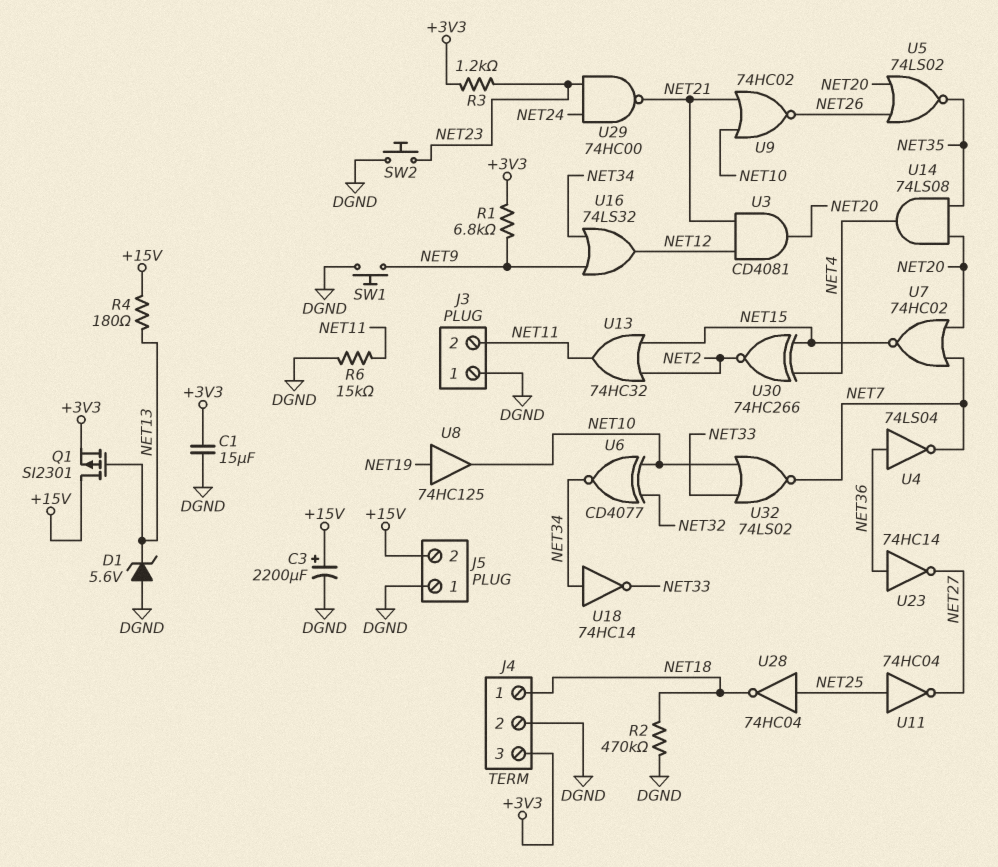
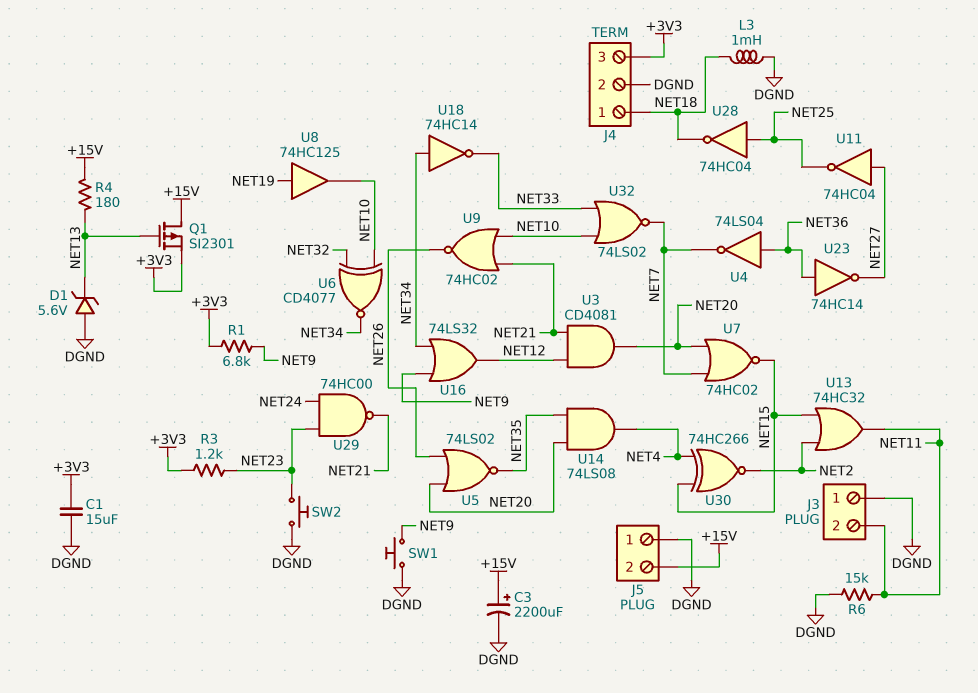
L3: none -> 1mH (DGND, NET18)
R2: 470k (DGND, NET18) -> none
U11: NOT 74HC04 (in NET25, out NET27) -> NOT 74HC04 (in NET27, out NET25)

